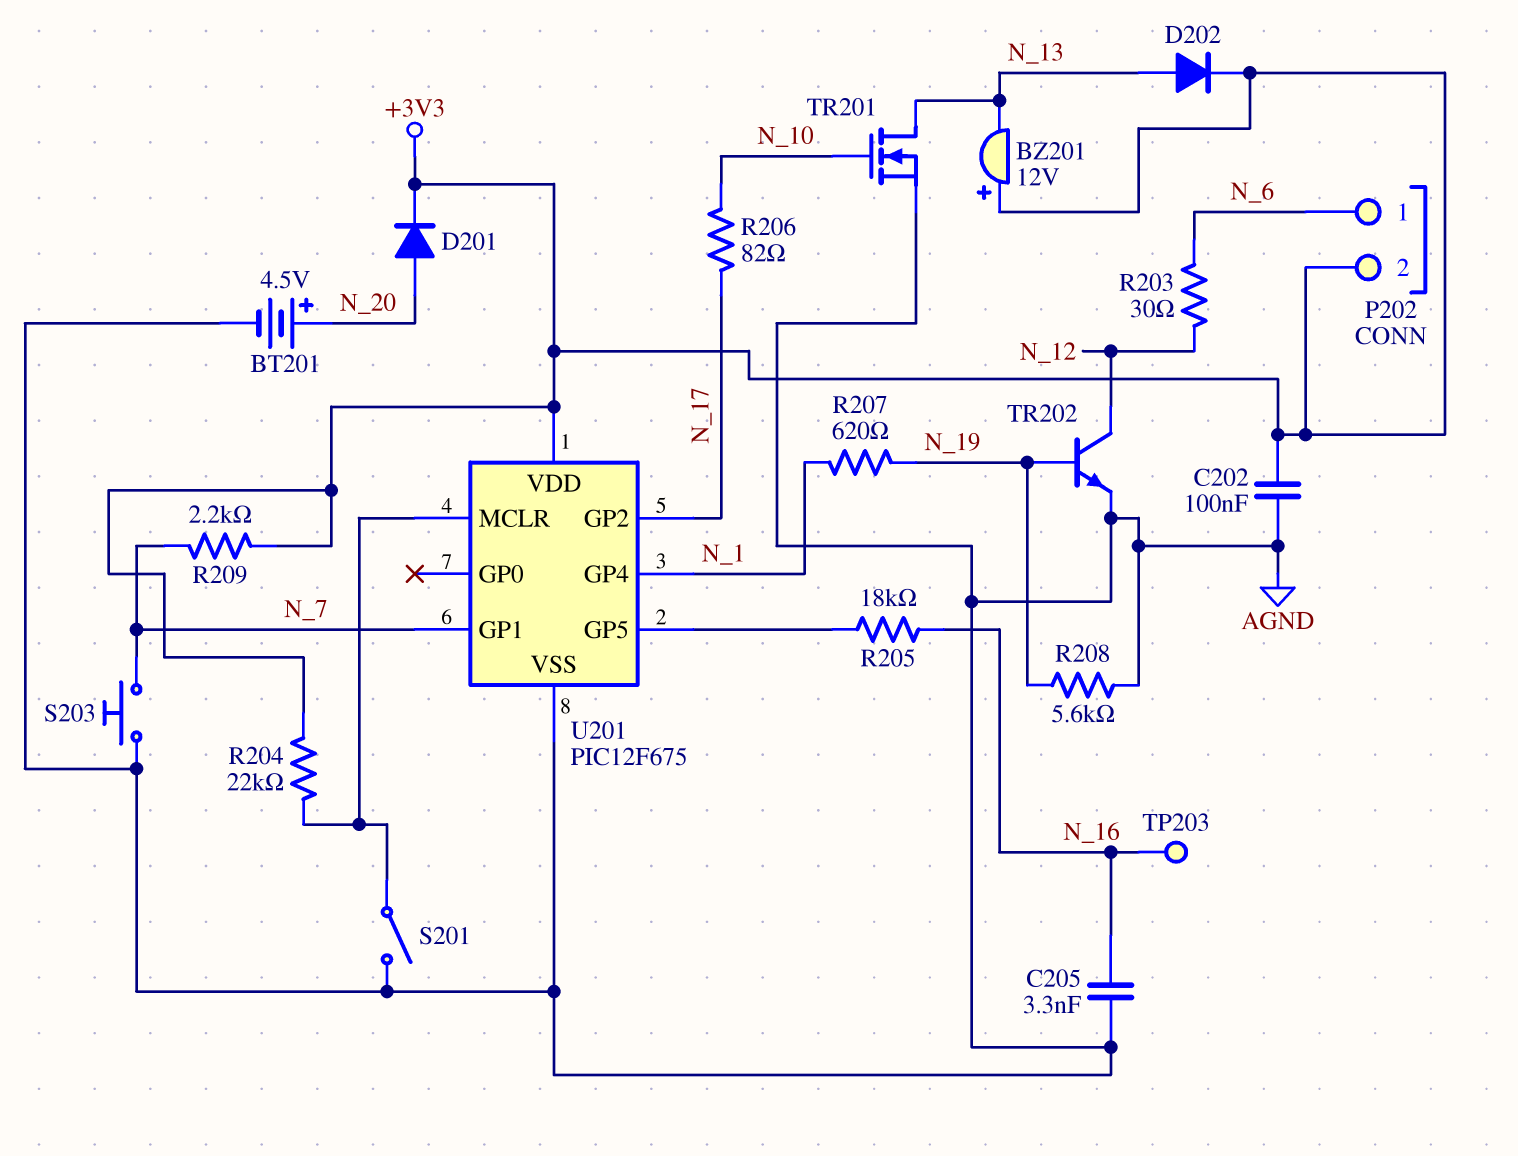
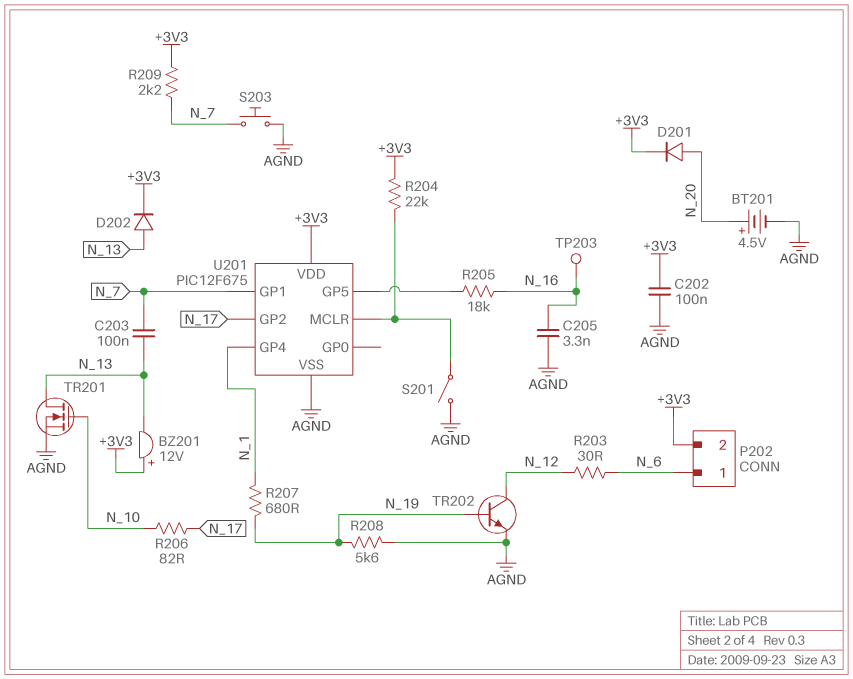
C203: none -> 100nF (N_7, N_13)
R207: 620 (N_1, N_19) -> 680 (N_1, N_19)

